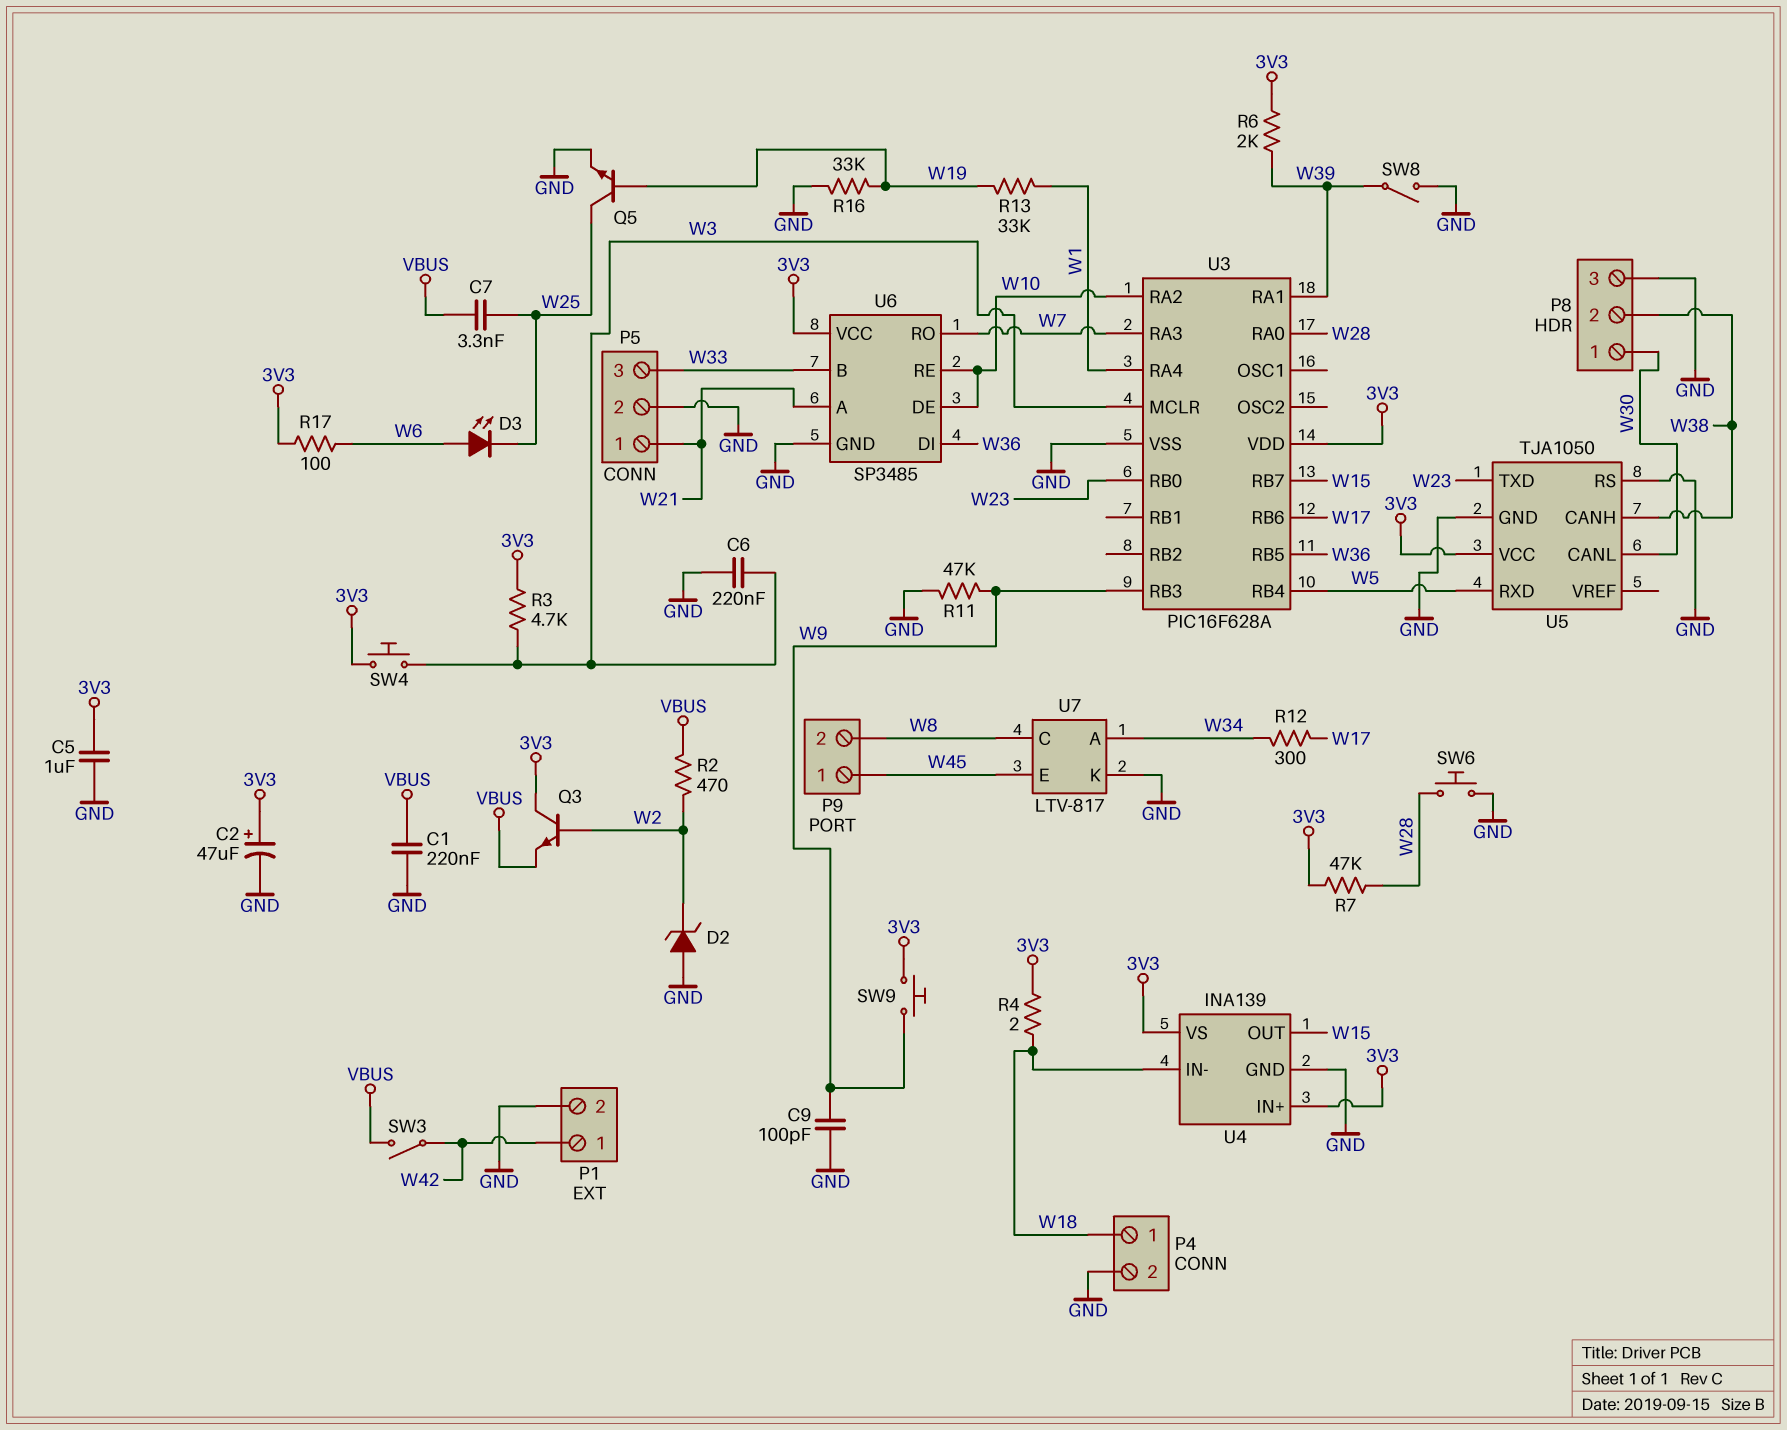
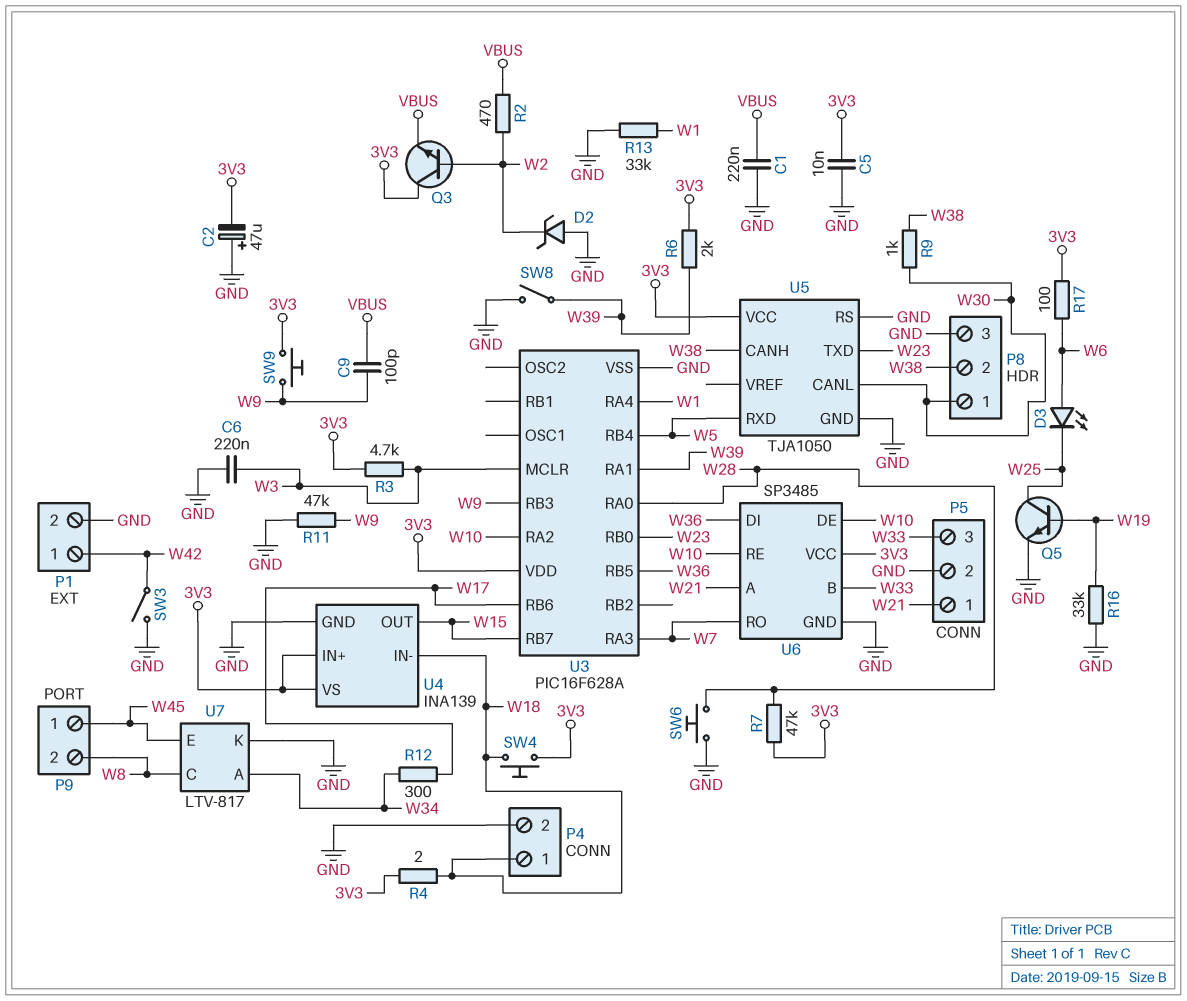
C2: 47uF (plus 3V3, minus GND) -> 47uF (plus GND, minus 3V3)
C5: 1uF (3V3, GND) -> 10nF (3V3, GND)
C7: 3.3nF (VBUS, W25) -> none
C9: 100pF (GND, W9) -> 100pF (VBUS, W9)
R9: none -> 1k (W30, W38)
R13: 33k (W1, W19) -> 33k (GND, W1)
SW3: switch (VBUS, W42) -> switch (GND, W42)
SW4: button (3V3, W3) -> button (3V3, W18)

